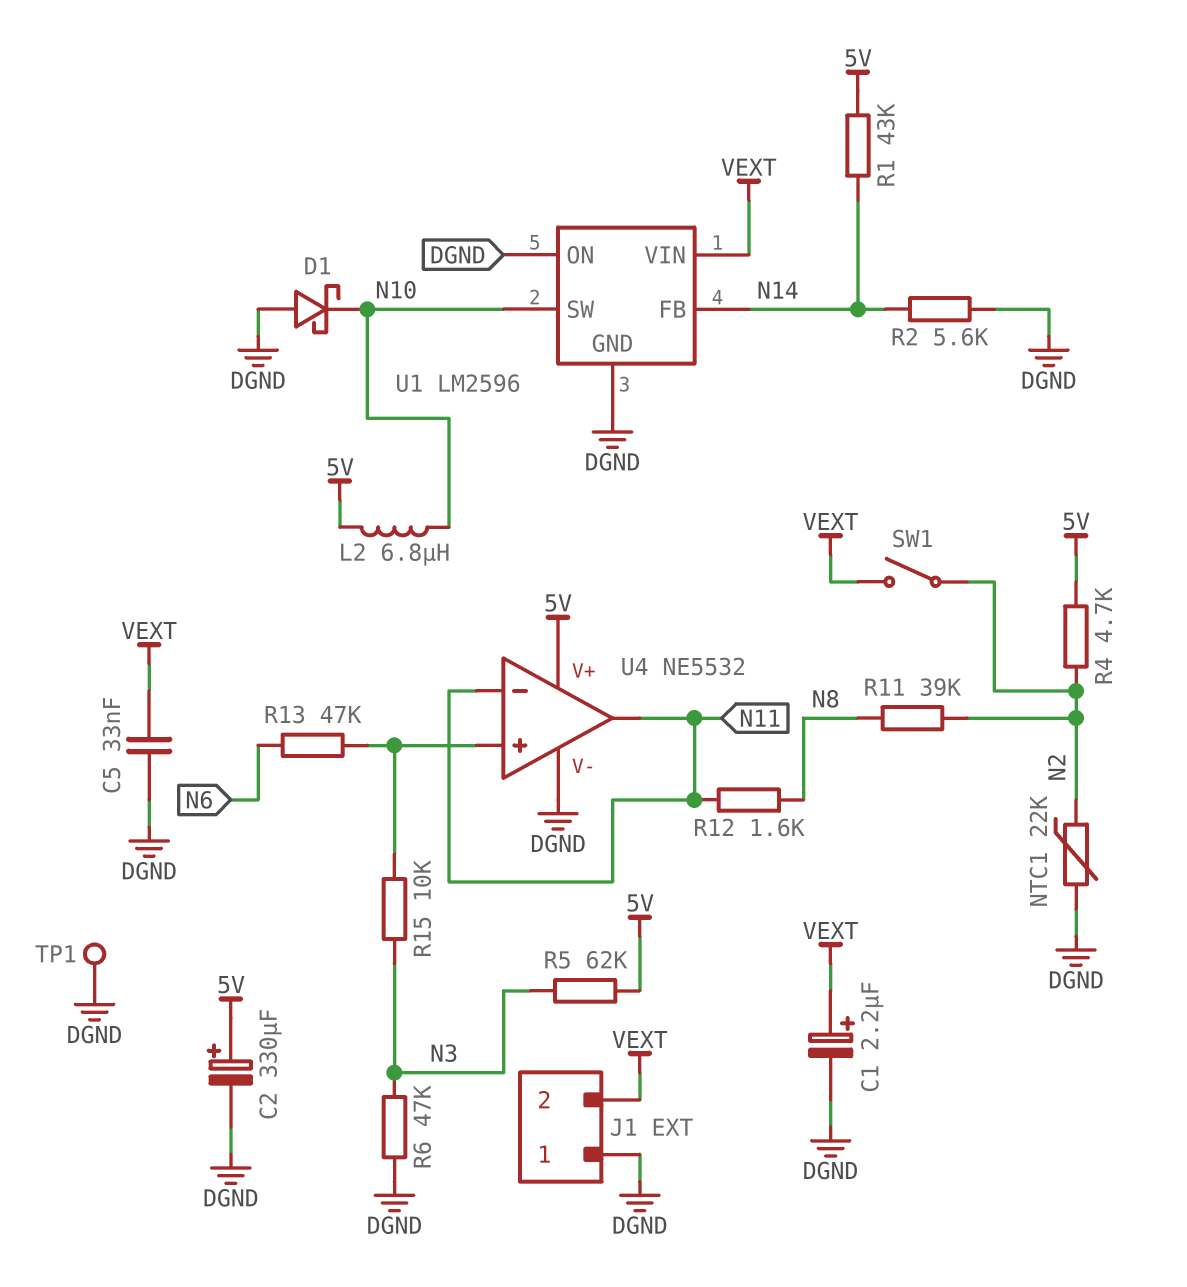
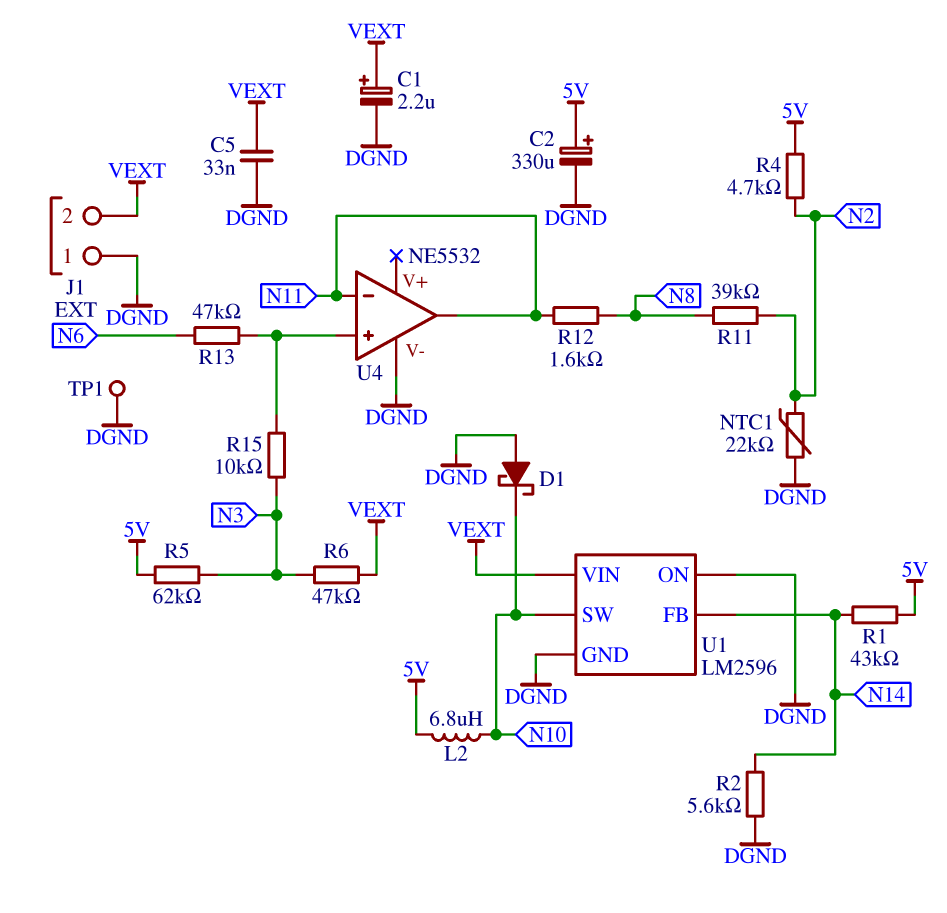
R6: 47k (DGND, N3) -> 47k (N3, VEXT)
SW1: switch (N2, VEXT) -> none
U4 pin V+: 5V -> none

